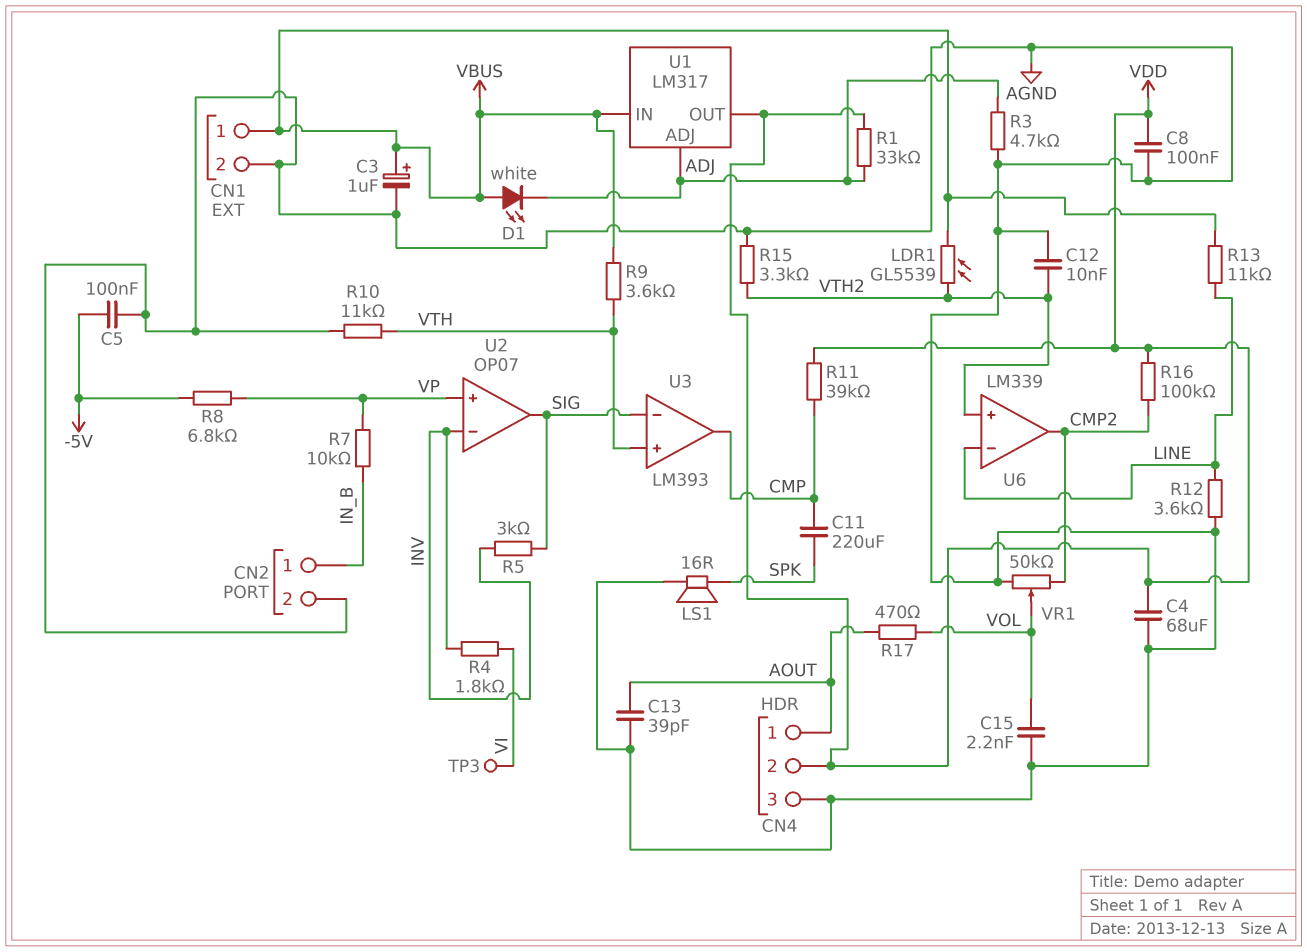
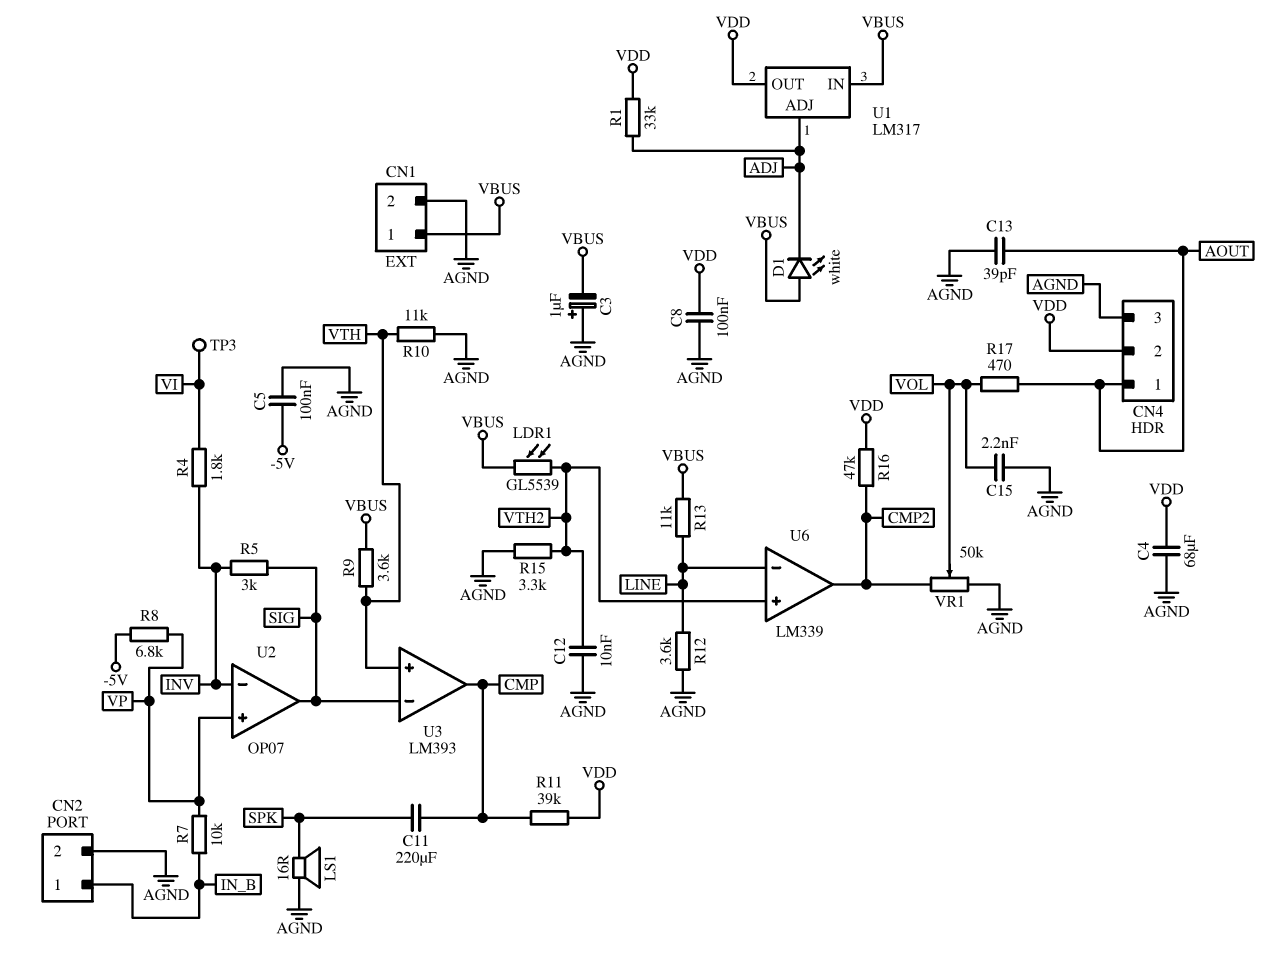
C3: 1uF (plus VBUS, minus AGND) -> 1uF (plus AGND, minus VBUS)
R3: 4.7k (ADJ, AGND) -> none
R16: 100k (CMP2, VDD) -> 47k (CMP2, VDD)

